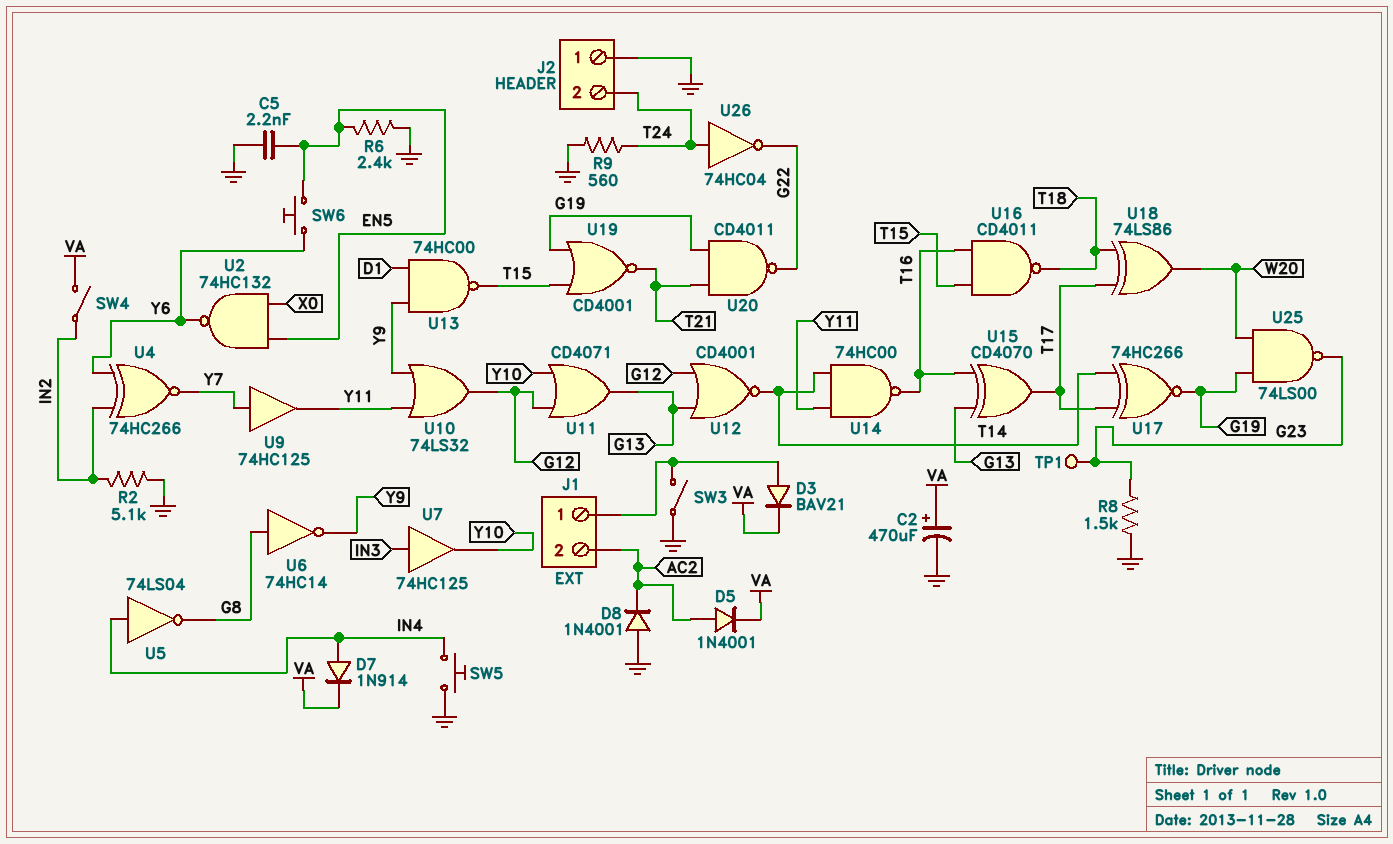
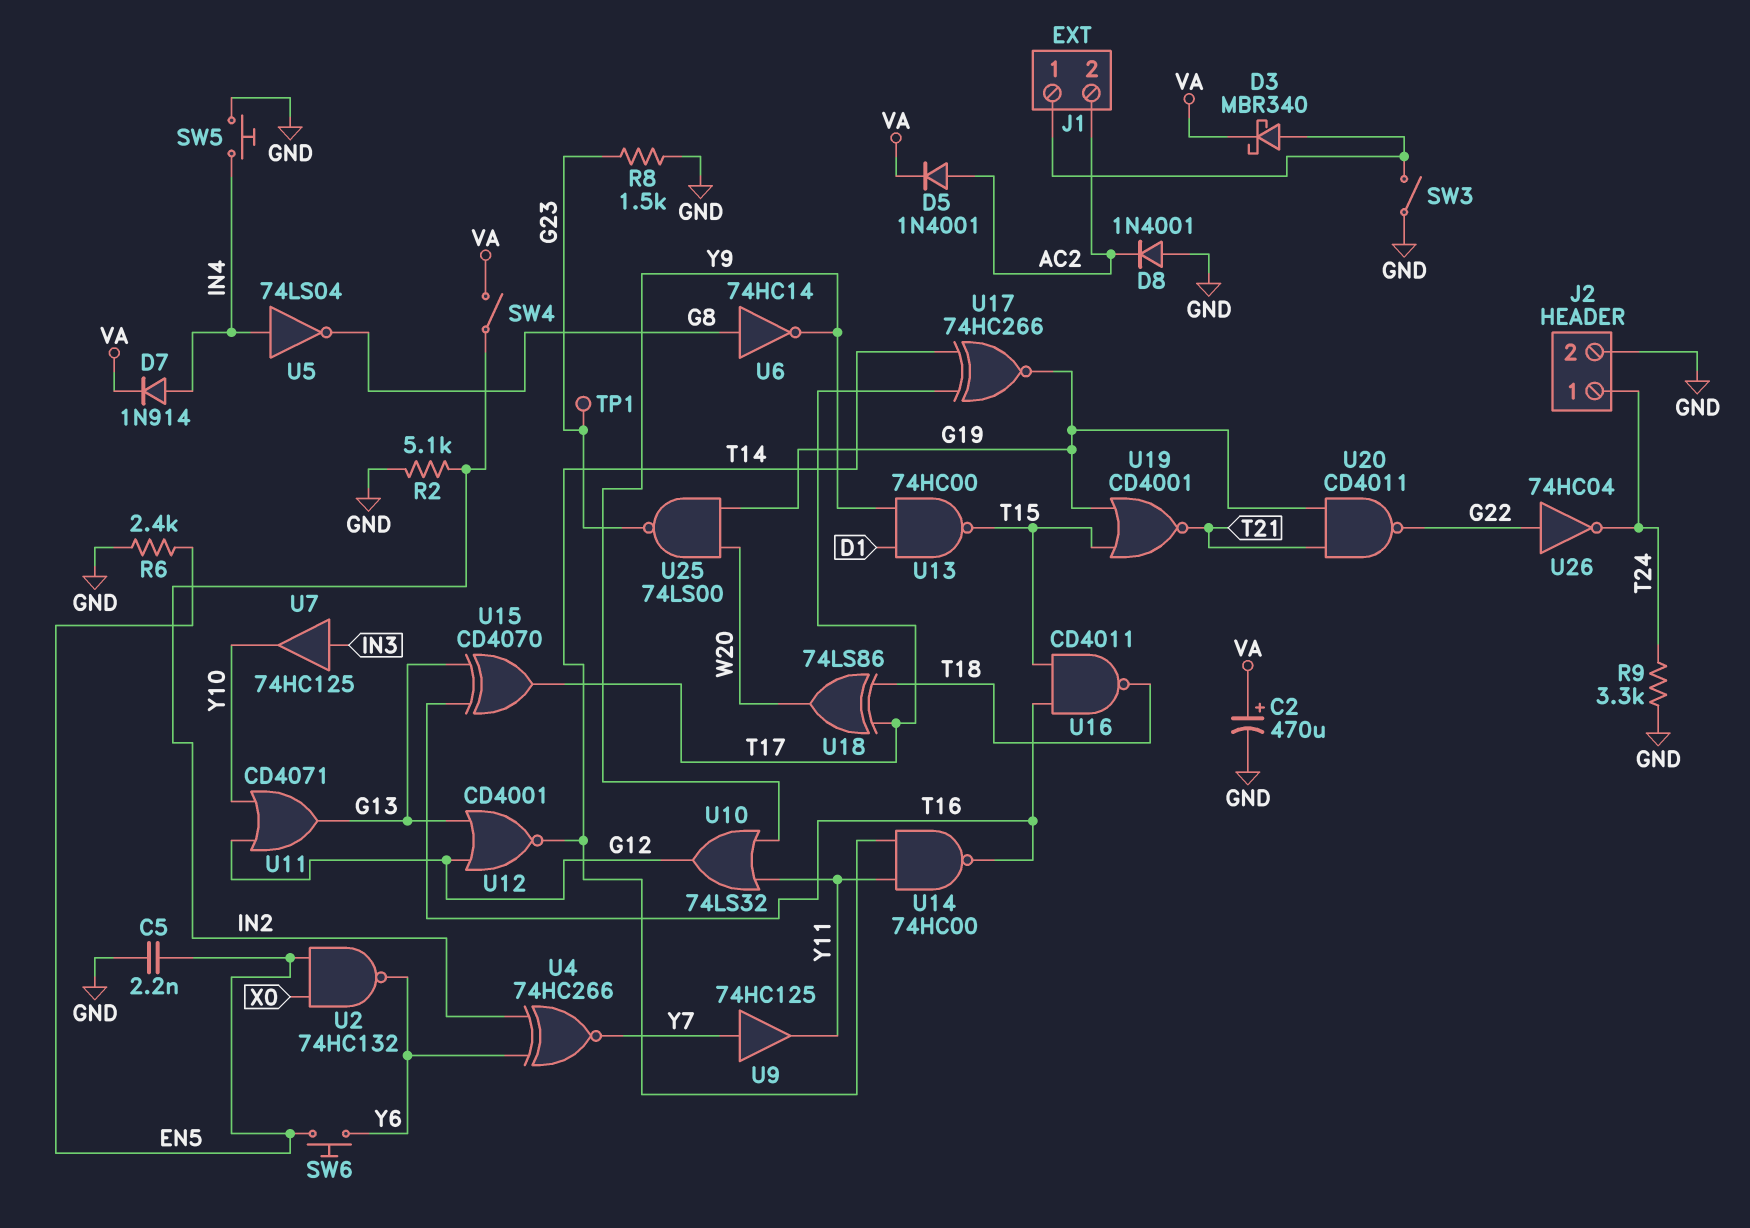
D3: diode BAV21 (A J1/1, K VA) -> schottky MBR340 (A J1/1, K VA)
J2 pin 1: GND -> T24
J2 pin 2: T24 -> GND
R9: 560 (GND, T24) -> 3.3k (GND, T24)
U26: NOT 74HC04 (in T24, out G22) -> NOT 74HC04 (in G22, out T24)

